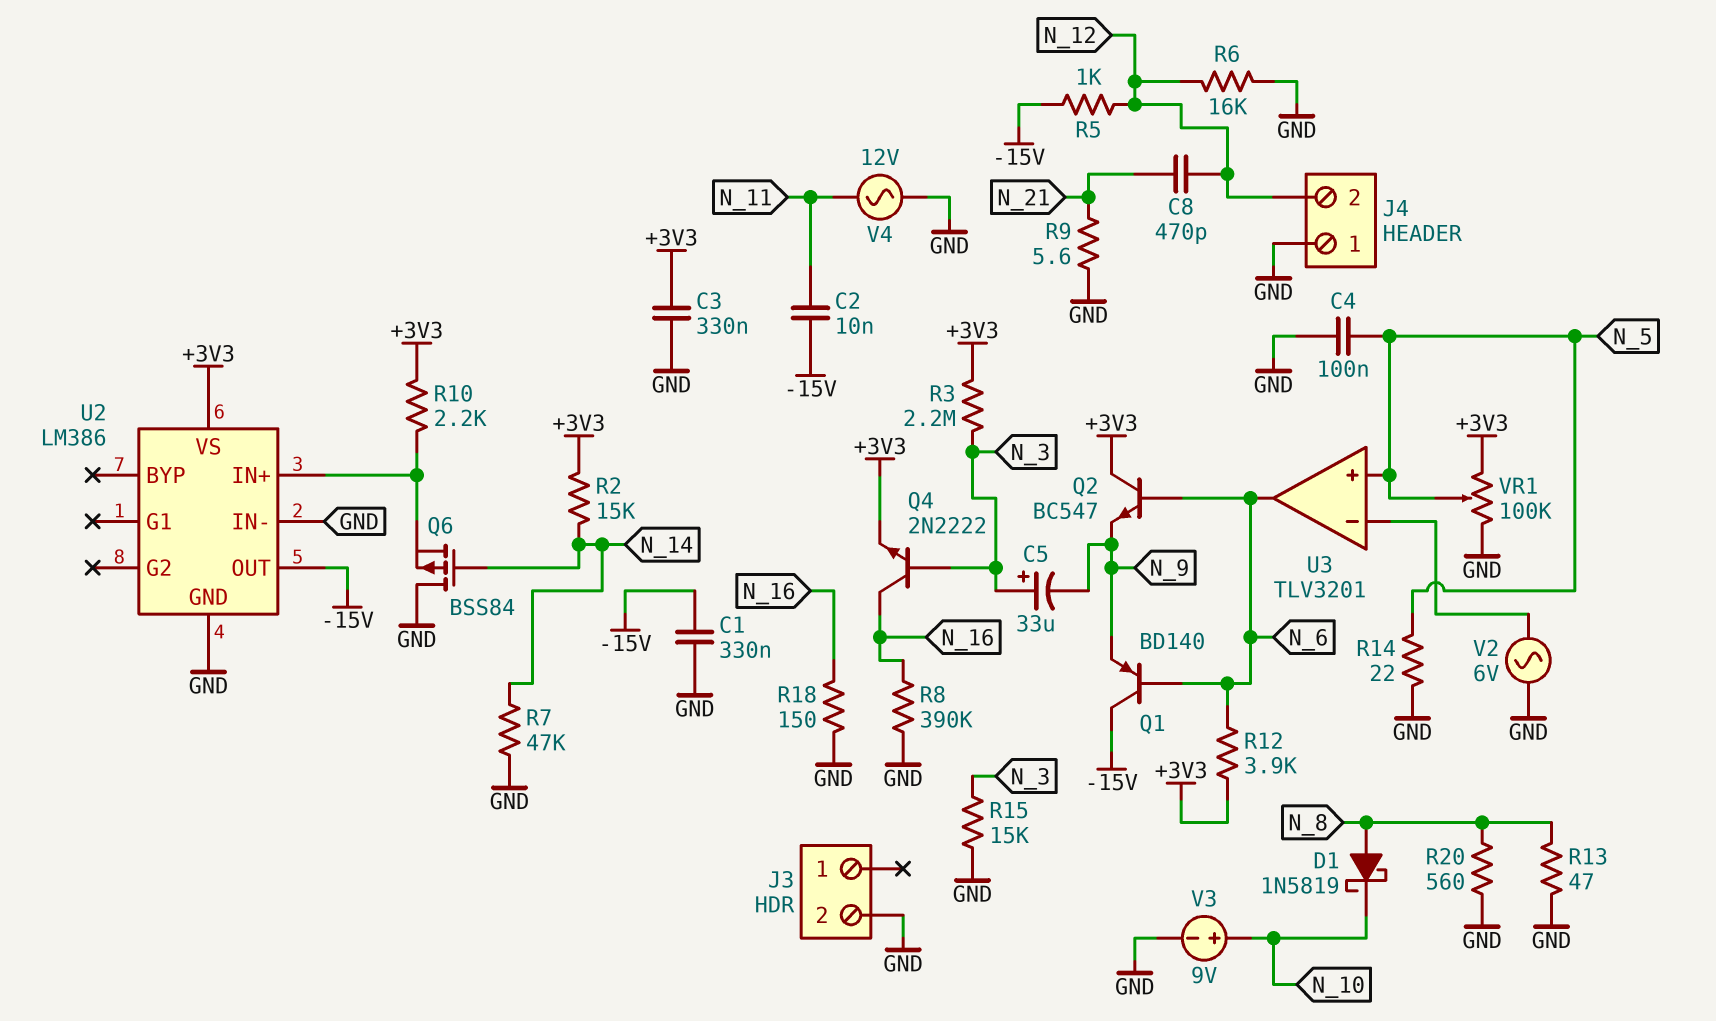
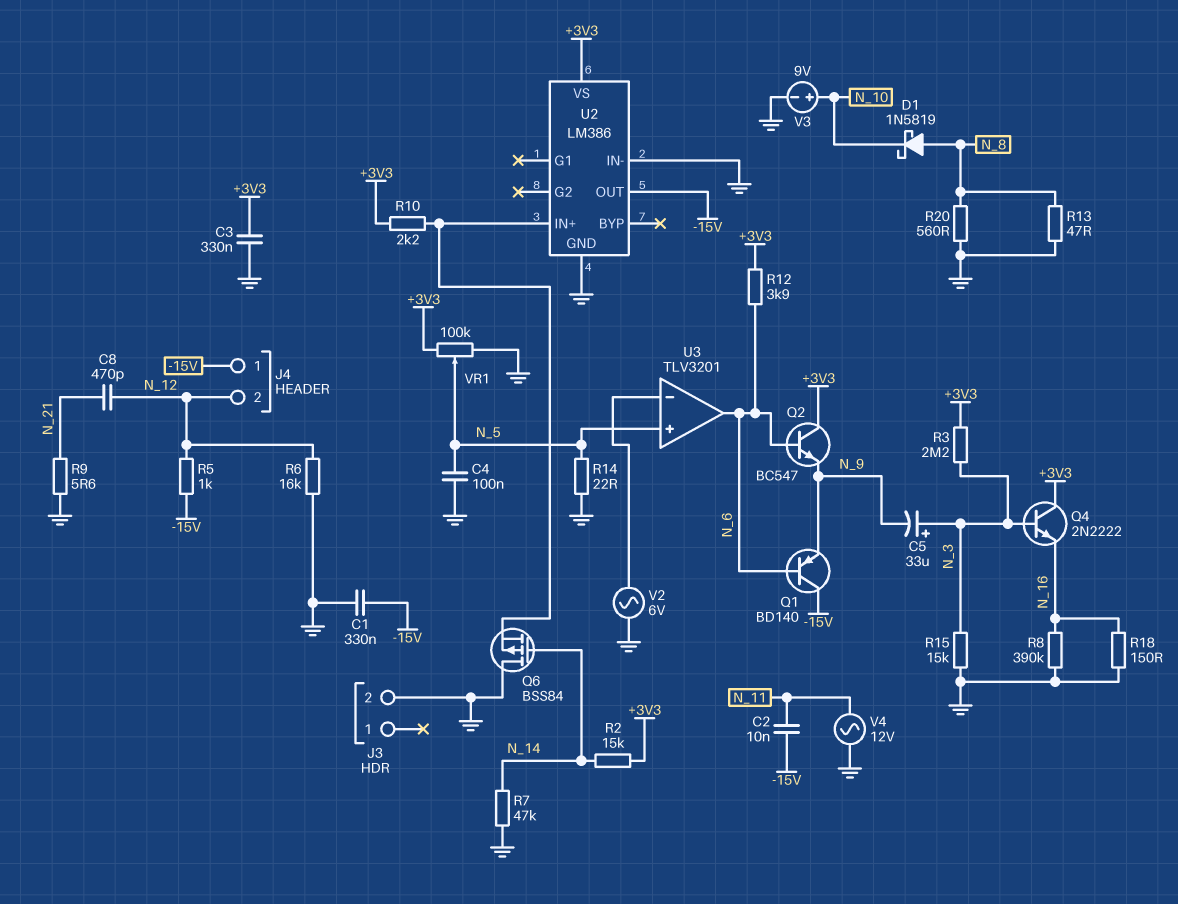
J4 pin 1: GND -> -15V
Q4: NPN 2N2222 (B N_3, C N_16, E +3V3) -> NPN 2N2222 (B N_3, C +3V3, E N_16)

